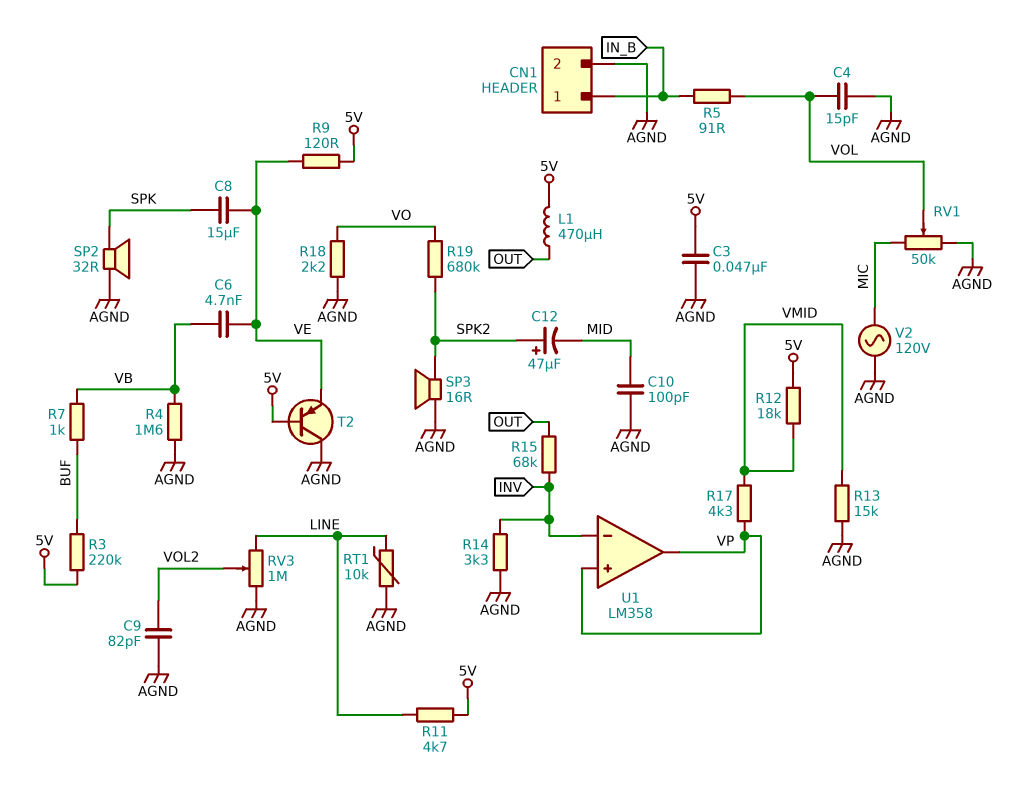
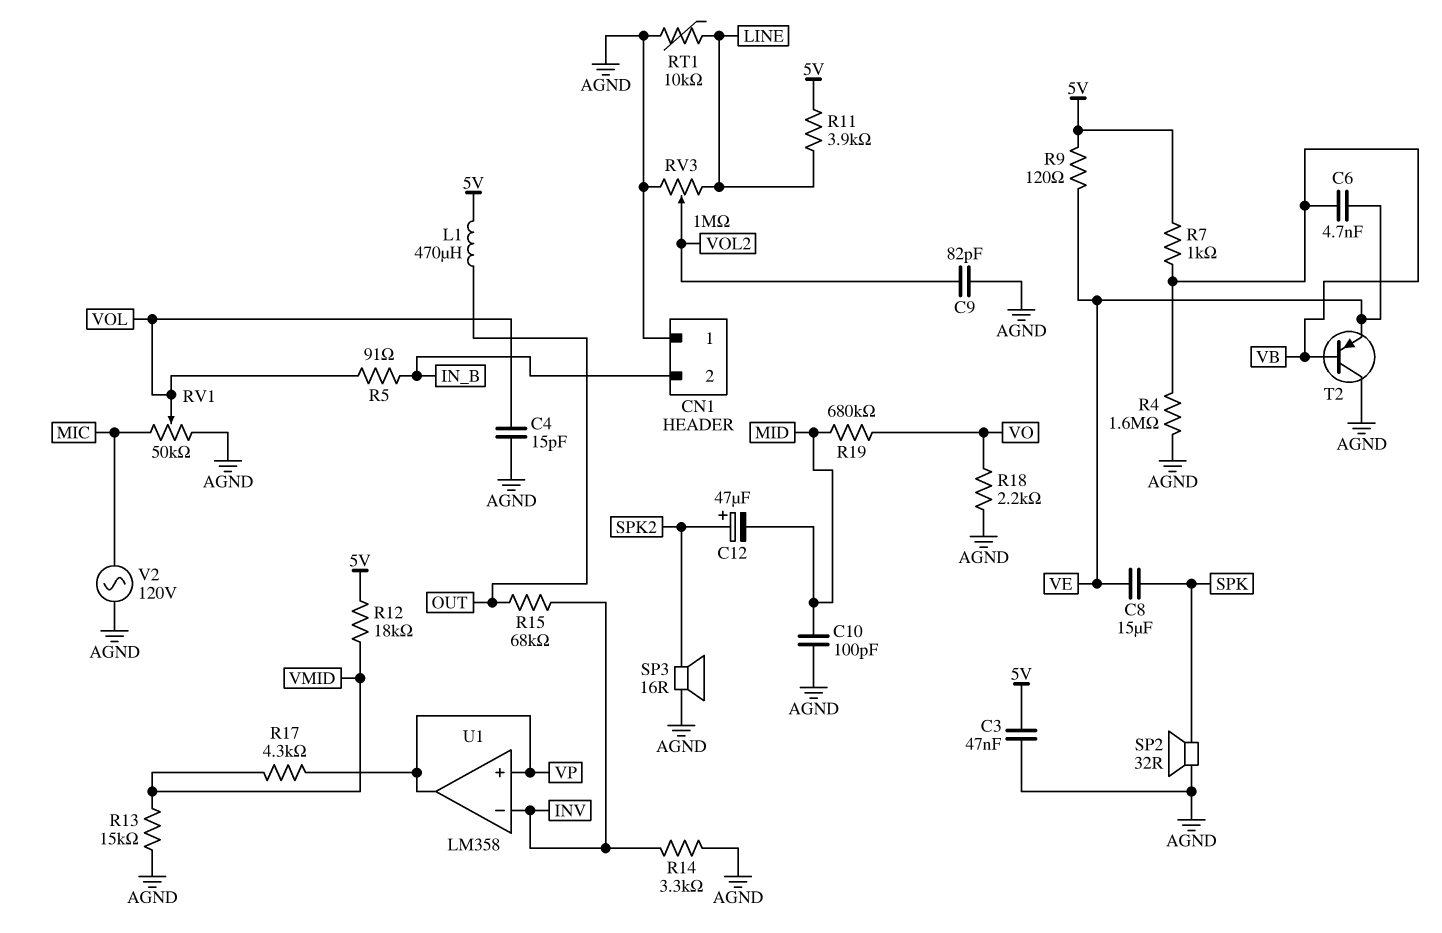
CN1 pin 1: IN_B -> AGND
CN1 pin 2: AGND -> IN_B
R3: 220k (5V, BUF) -> none
R7: 1k (BUF, VB) -> 1k (5V, VB)
R11: 4.7k (5V, LINE) -> 3.9k (5V, LINE)
R19: 680k (SPK2, VO) -> 680k (MID, VO)
T2: PNP (B 5V, C AGND, E VE) -> PNP (B VB, C AGND, E VE)

